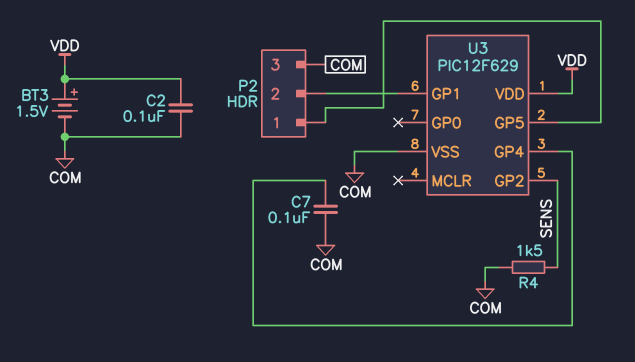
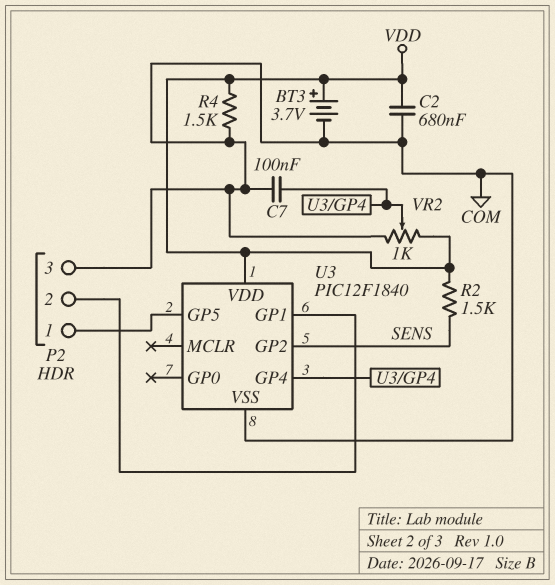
BT3: 1.5V (plus VDD, minus COM) -> 3.7V (plus VDD, minus COM)
C2: 100nF (COM, VDD) -> 680nF (COM, VDD)
R2: none -> 1.5k (SENS, VDD)
R4: 1.5k (COM, SENS) -> 1.5k (COM, VDD)
U3: PIC12F629 -> PIC12F1840
VR2: none -> 1k (COM, VDD, wiper U3/GP4)

